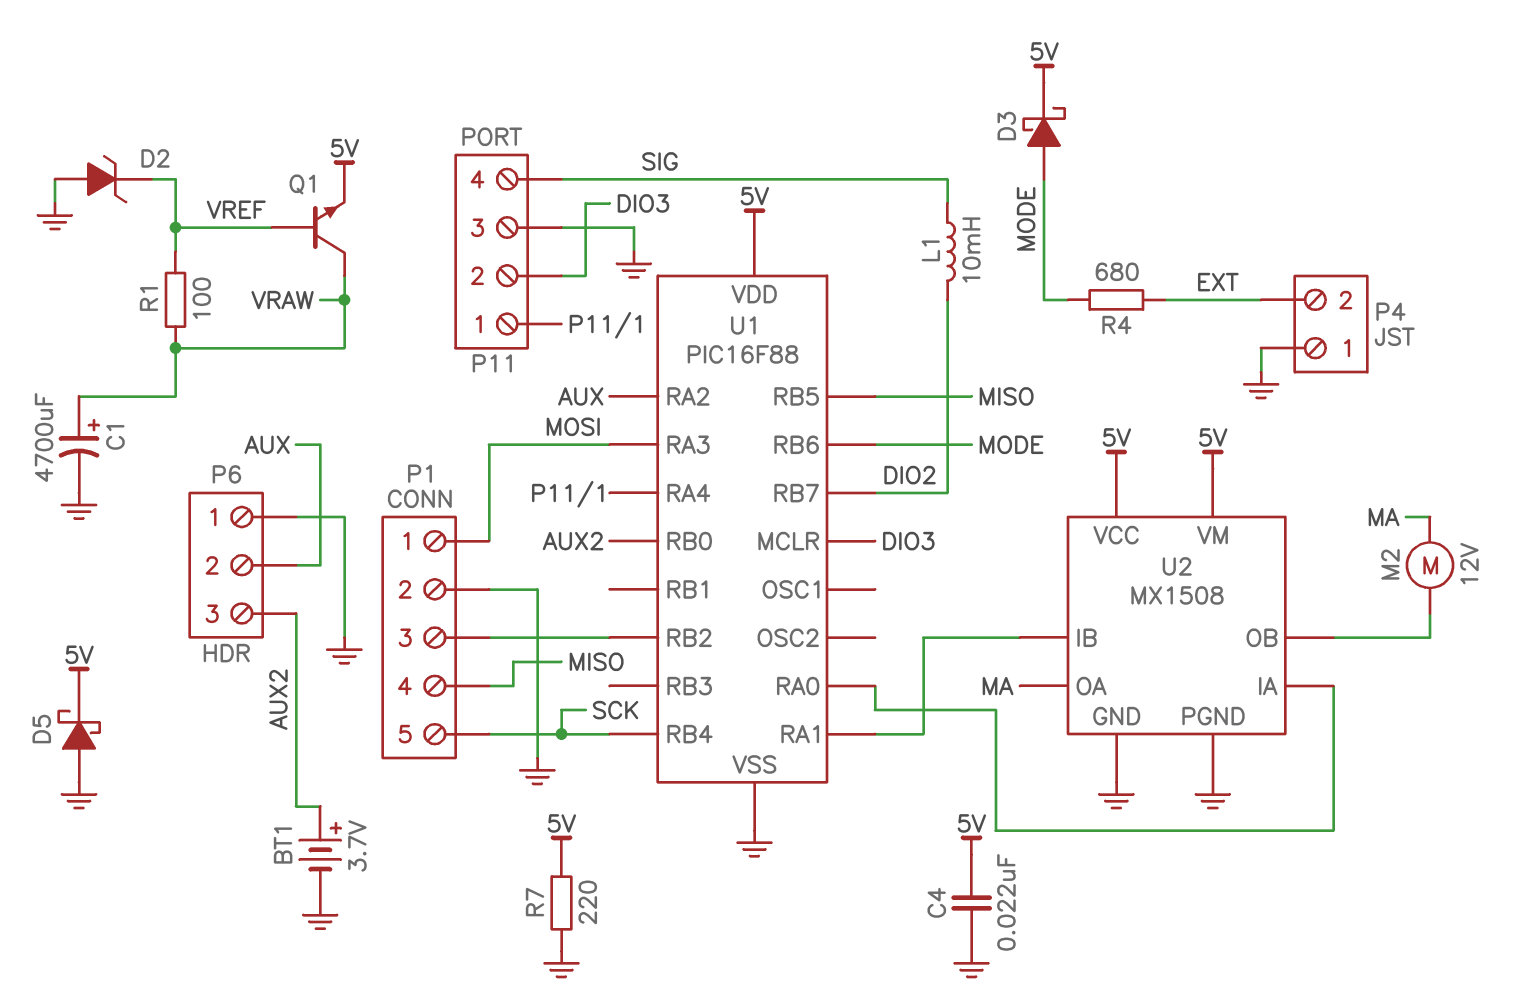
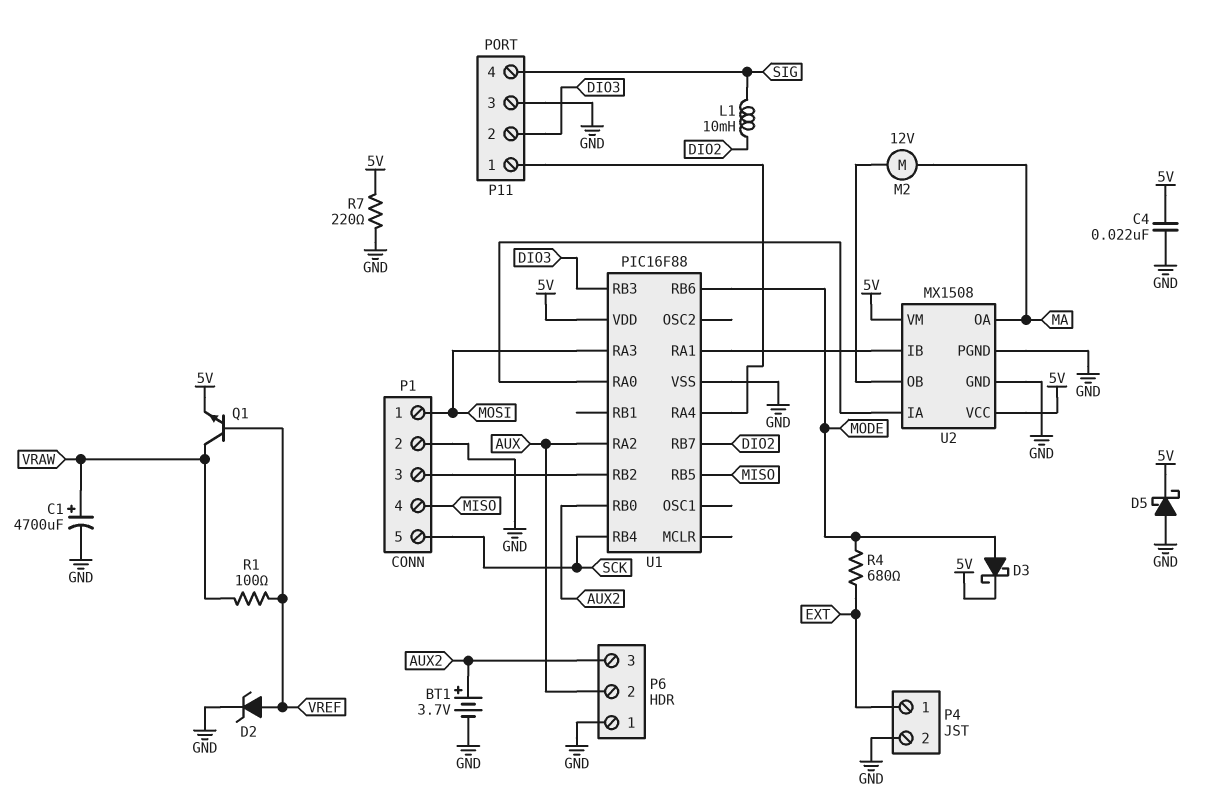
D2: zener (A GND, K VREF) -> zener (A VREF, K GND)
P4 pin 1: GND -> EXT
P4 pin 2: EXT -> GND
U1 pin MCLR: DIO3 -> none
U1 pin RB3: none -> DIO3

